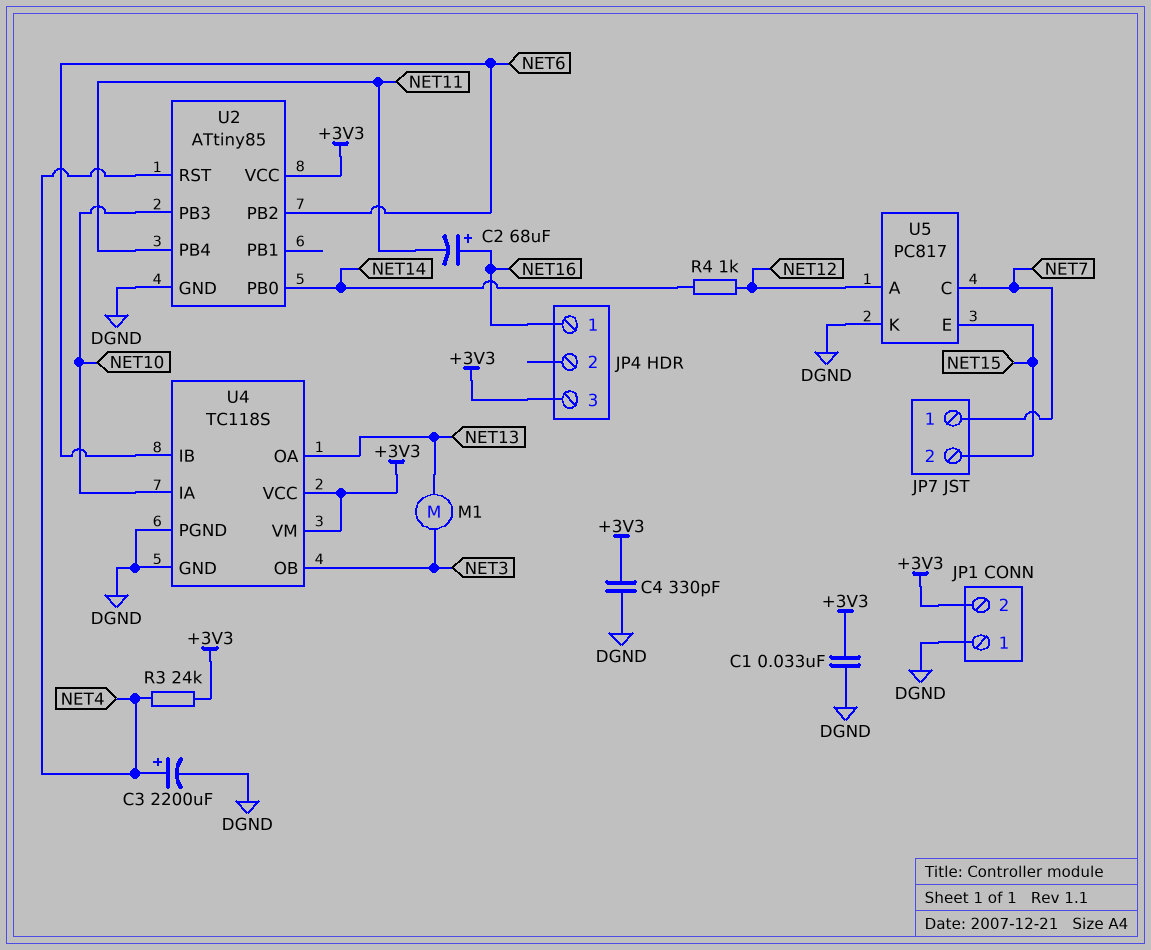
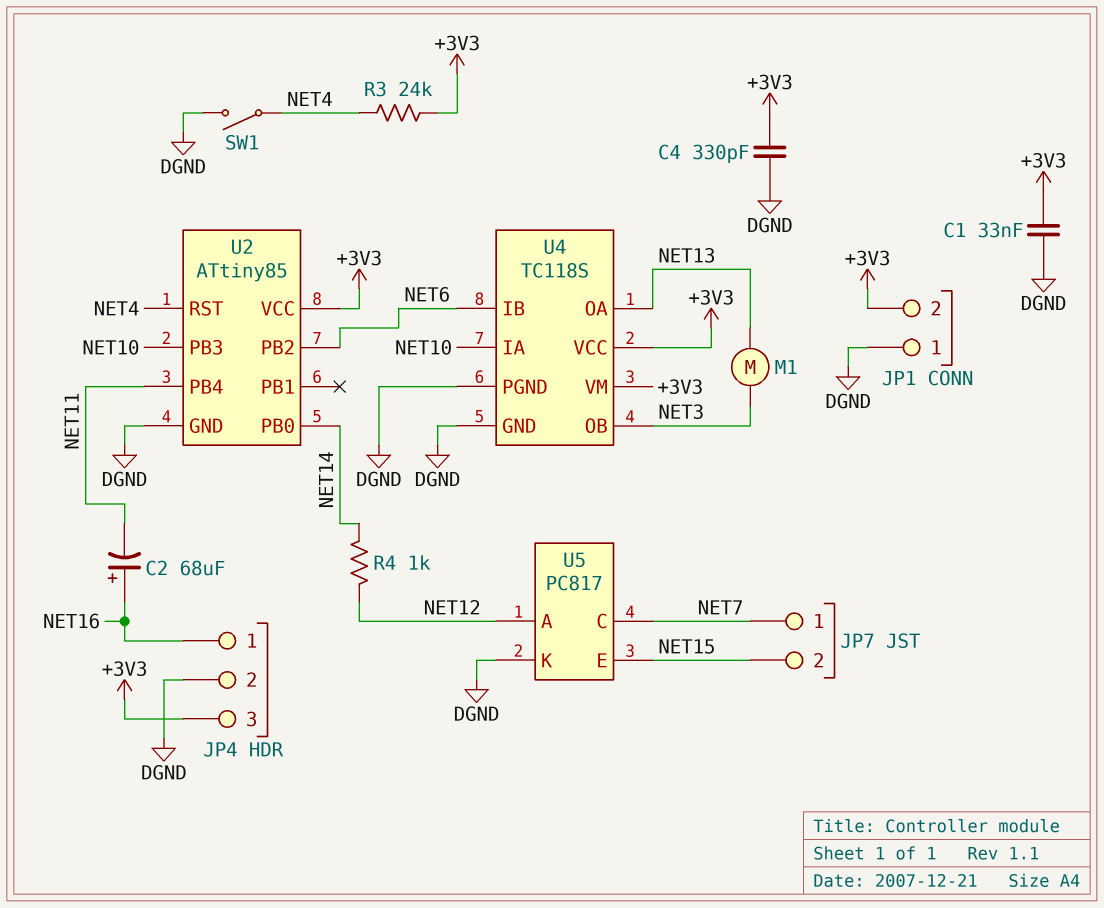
C3: 2200uF (plus NET4, minus DGND) -> none
JP4 pin 2: none -> DGND
SW1: none -> switch (DGND, NET4)

